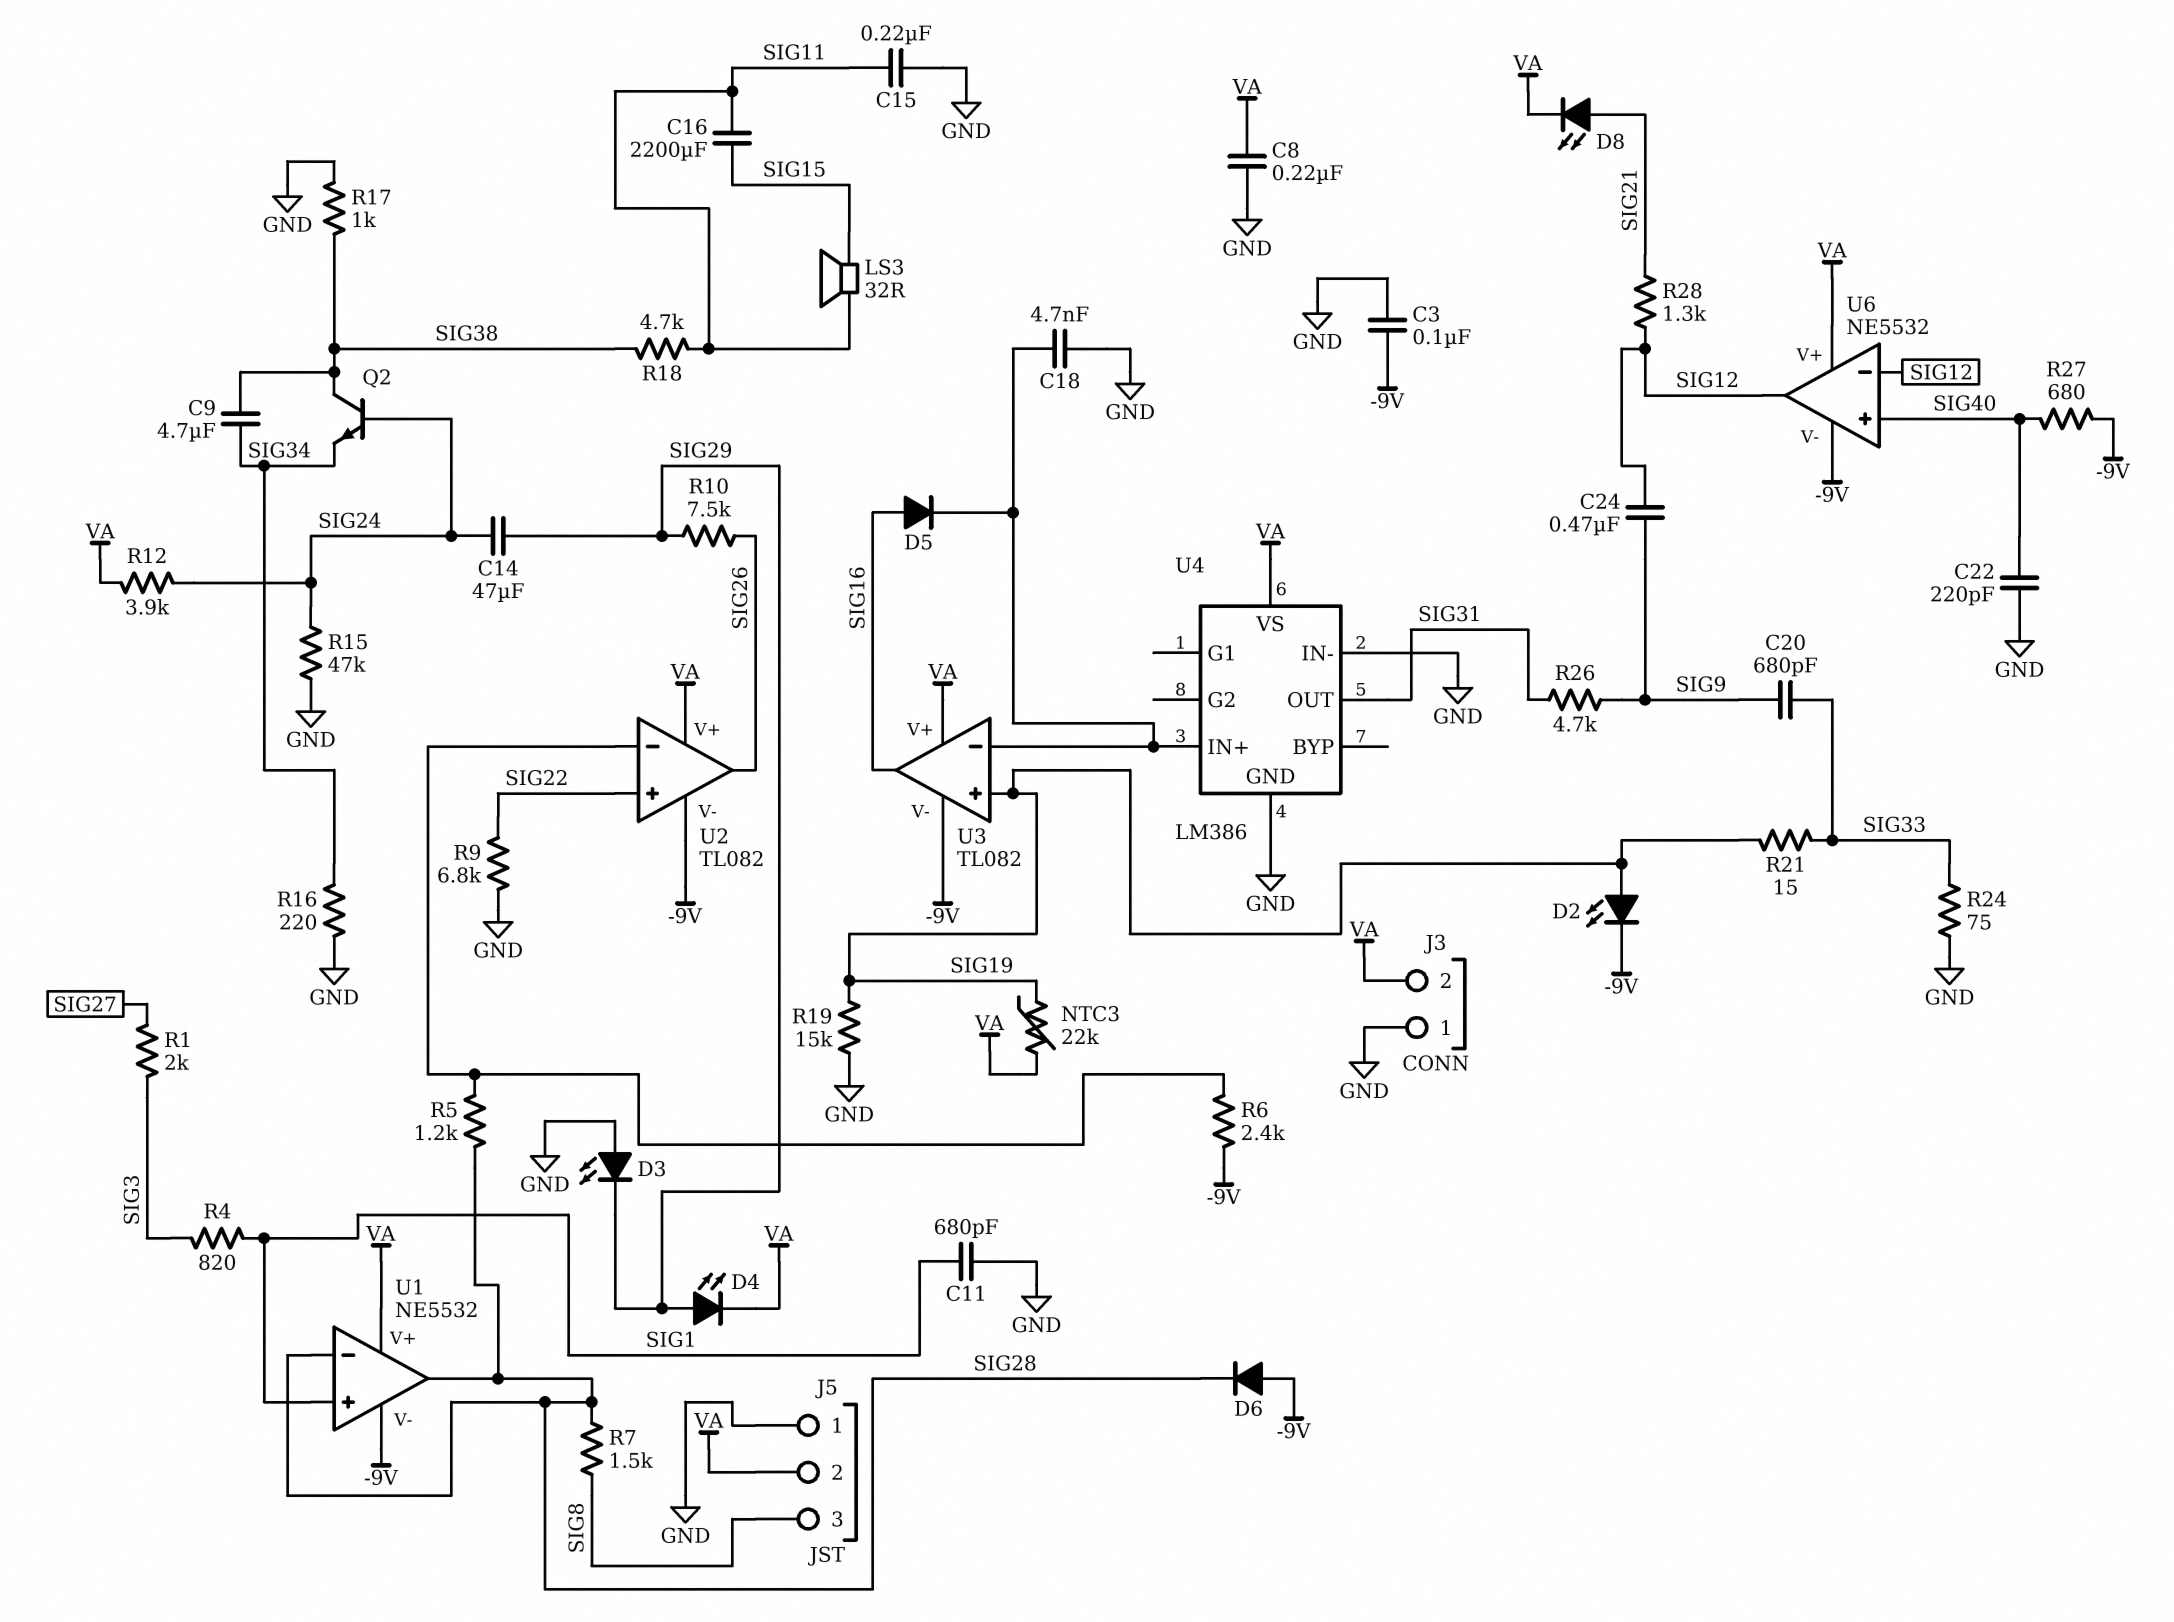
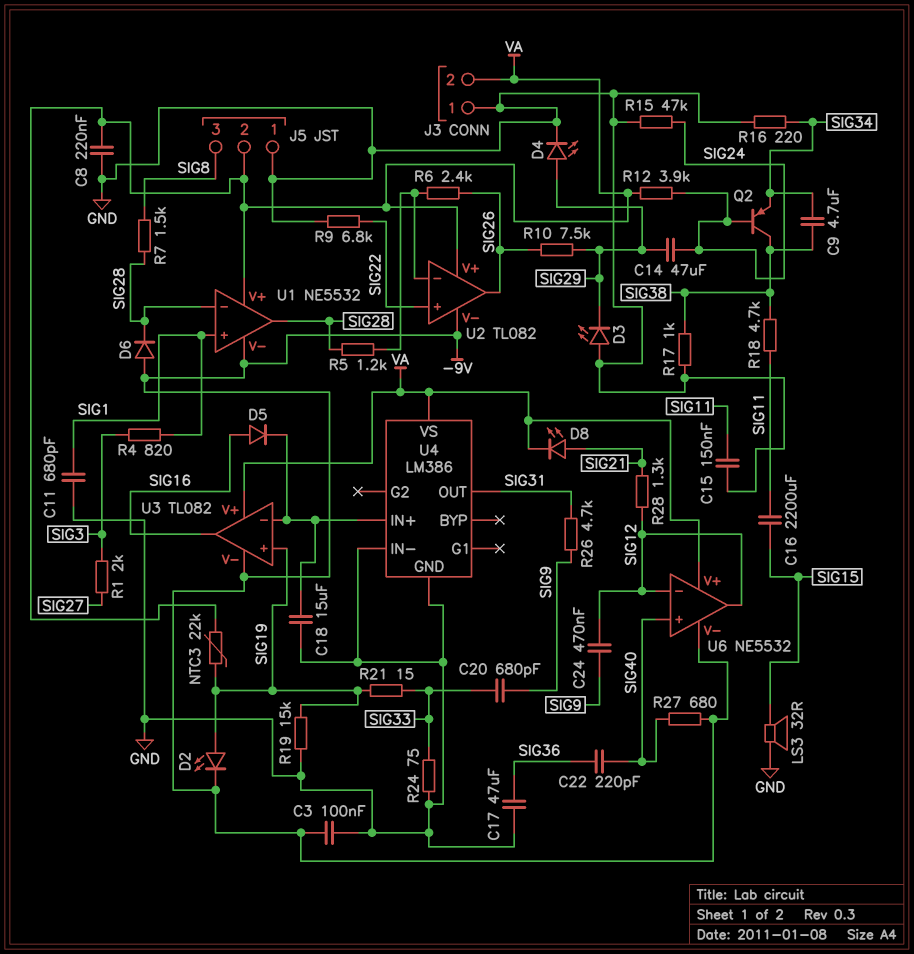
C15: 220nF (GND, SIG11) -> 150nF (GND, SIG11)
C17: none -> 47uF (GND, SIG36)
C18: 4.7nF (GND, U3/in-) -> 15uF (GND, U3/in-)
C22: 220pF (GND, SIG40) -> 220pF (SIG36, SIG40)
D4: LED (A SIG29, K VA) -> LED (A SIG29, K GND)
LS3: speaker 32R (SIG11, SIG15) -> speaker 32R (GND, SIG15)
Q2: NPN (B SIG24, C SIG38, E SIG34) -> PNP (B SIG24, C SIG38, E SIG34)
R6: 2.4k (-9V, U2/in-) -> 2.4k (SIG26, U2/in-)

